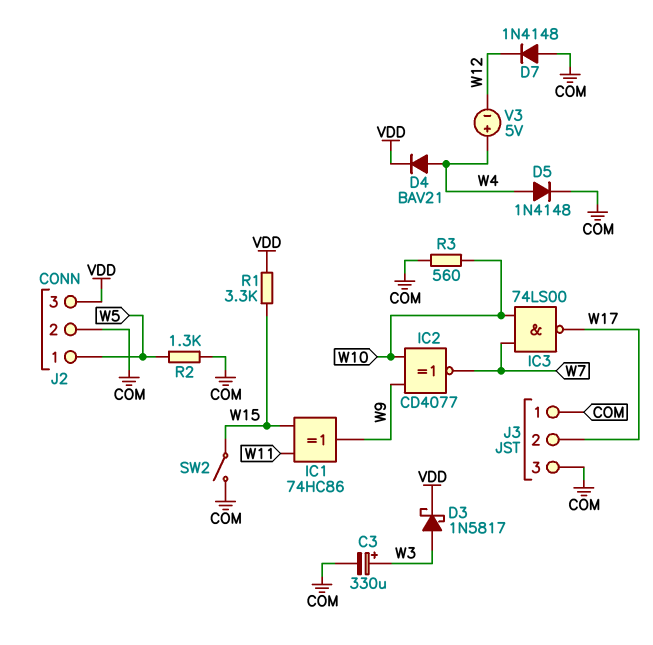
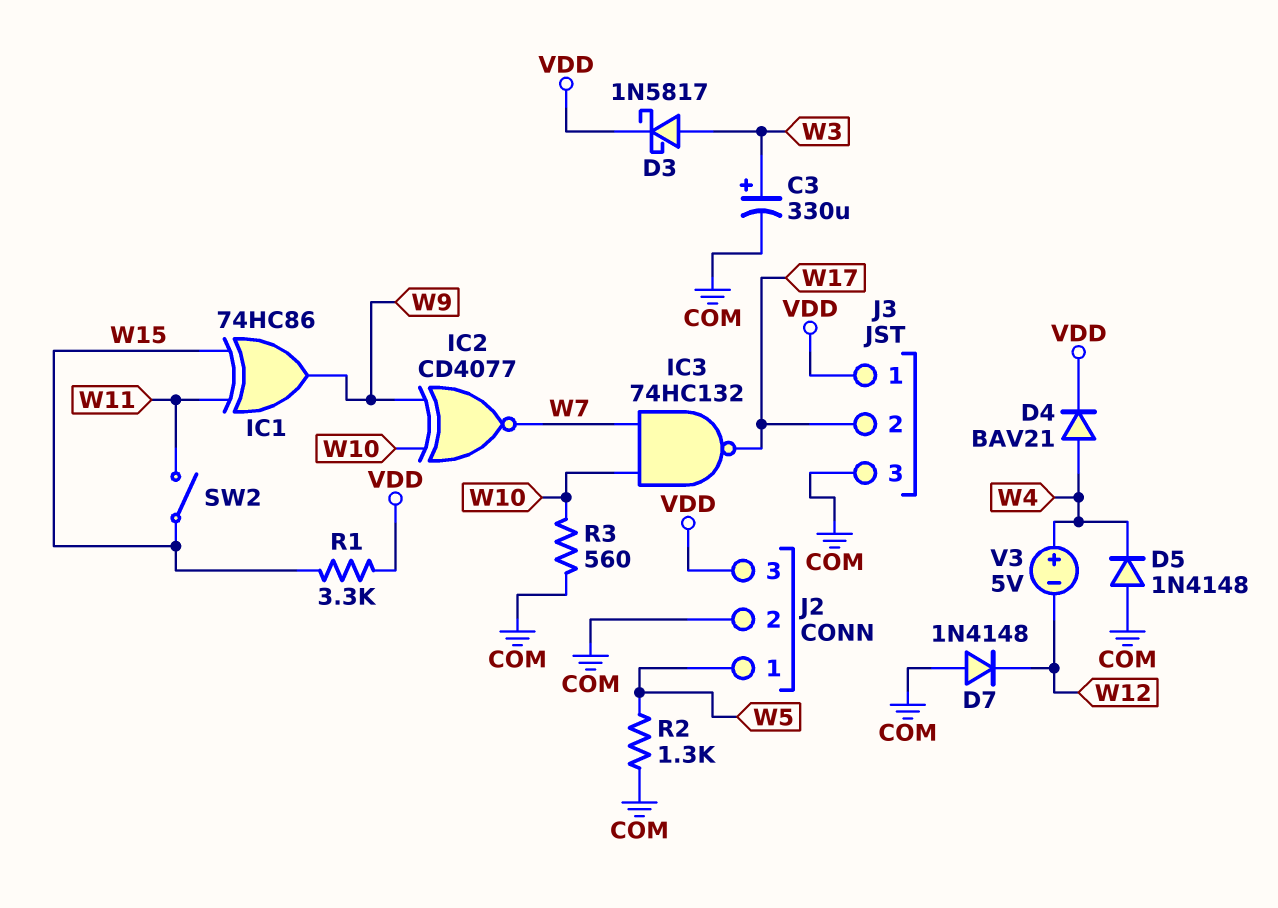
D5: diode 1N4148 (A W4, K COM) -> diode 1N4148 (A COM, K W4)
IC3: NAND 74LS00 (in W7, in W10, out W17) -> NAND 74HC132 (in W7, in W10, out W17)
J3 pin 1: COM -> VDD
SW2: switch (COM, W15) -> switch (W11, W15)

